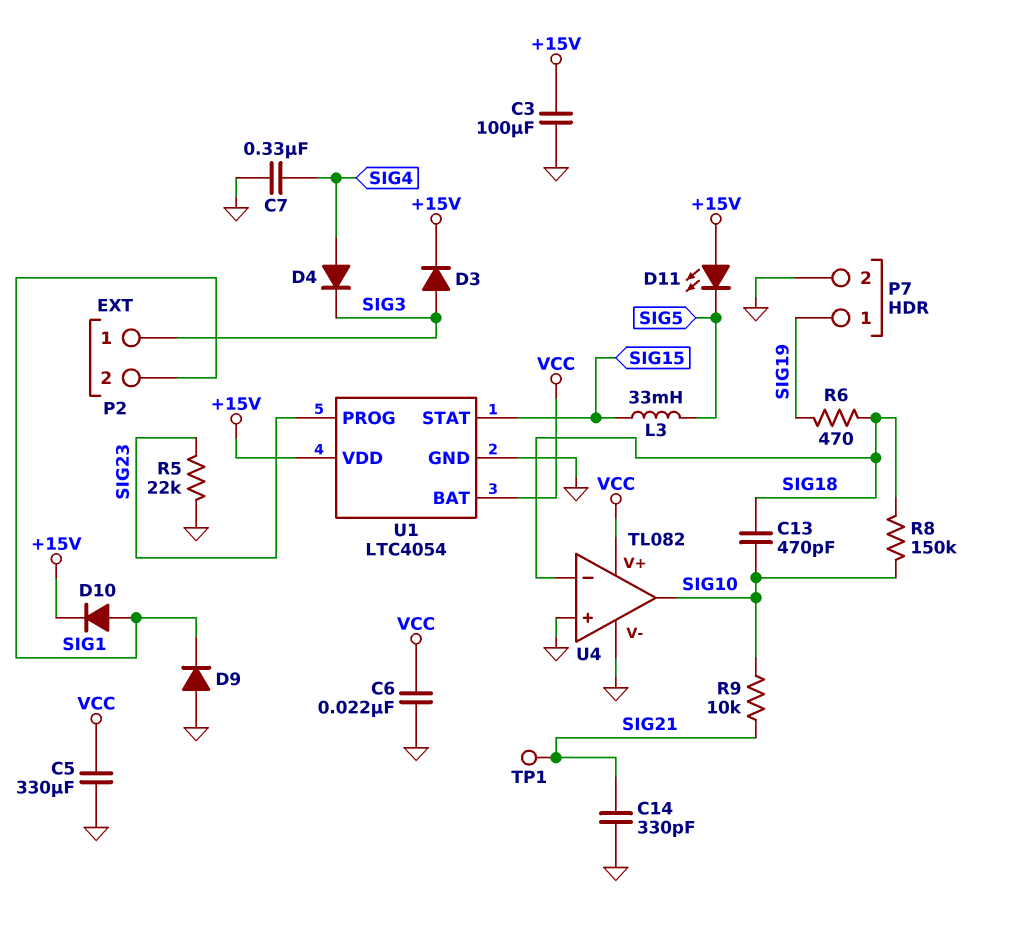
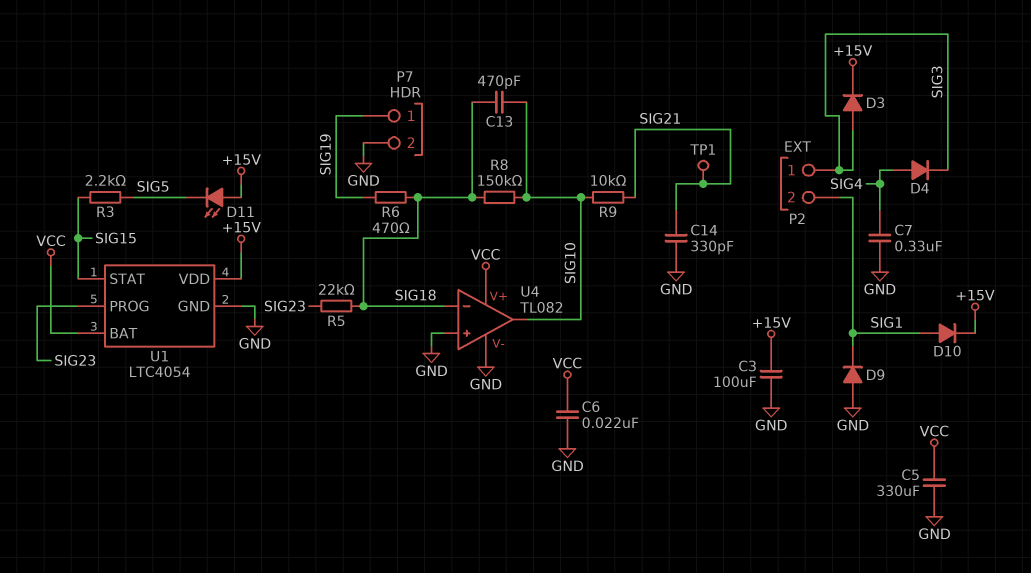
L3: 33mH (SIG5, SIG15) -> none
R3: none -> 2.2k (SIG5, SIG15)
R5: 22k (GND, SIG23) -> 22k (SIG18, SIG23)

